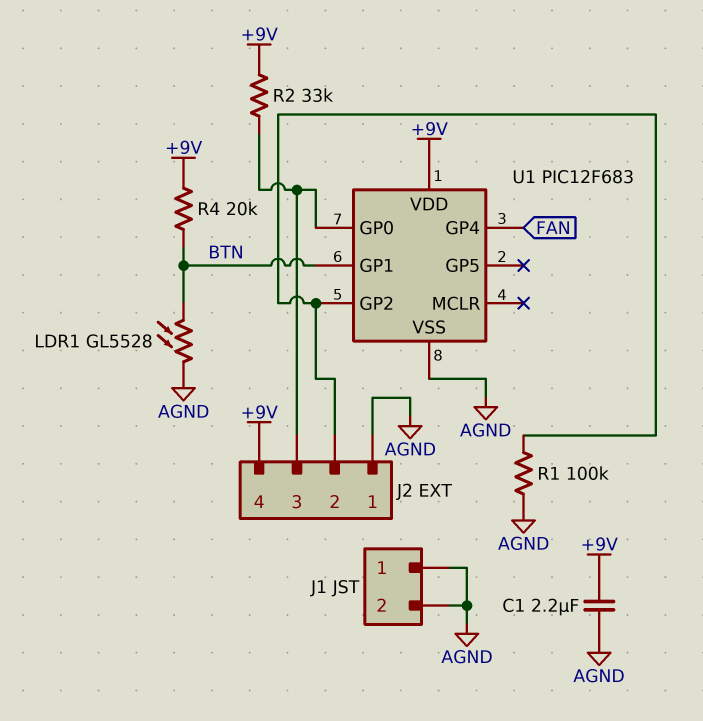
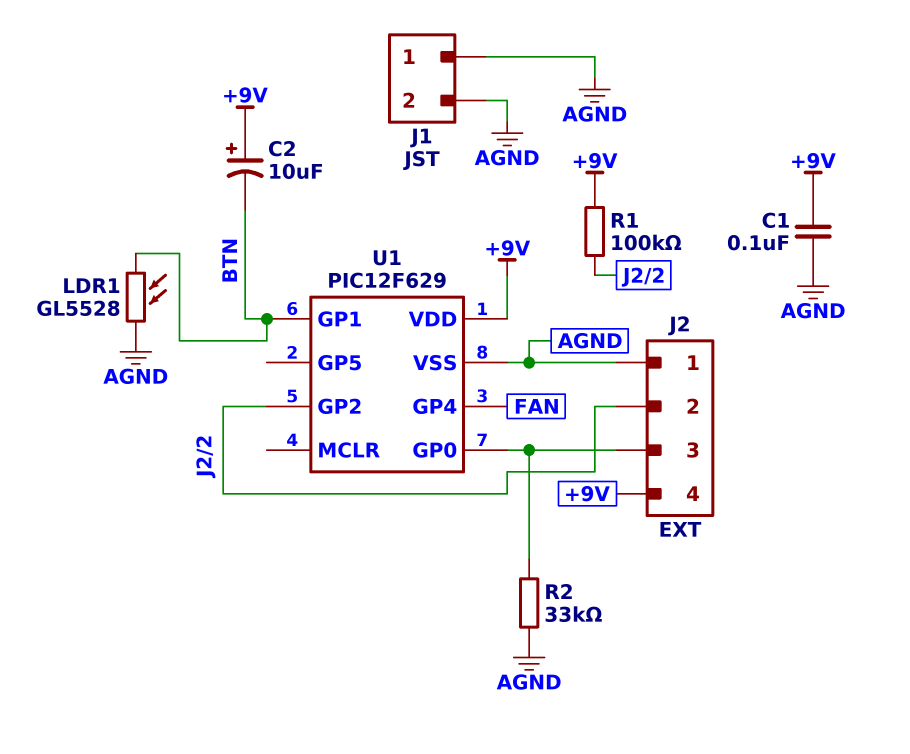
C1: 2.2uF (+9V, AGND) -> 100nF (+9V, AGND)
C2: none -> 10uF (plus +9V, minus BTN)
R1: 100k (AGND, J2/2) -> 100k (+9V, J2/2)
R2: 33k (+9V, J2/3) -> 33k (AGND, J2/3)
R4: 20k (+9V, BTN) -> none
U1: PIC12F683 -> PIC12F629

